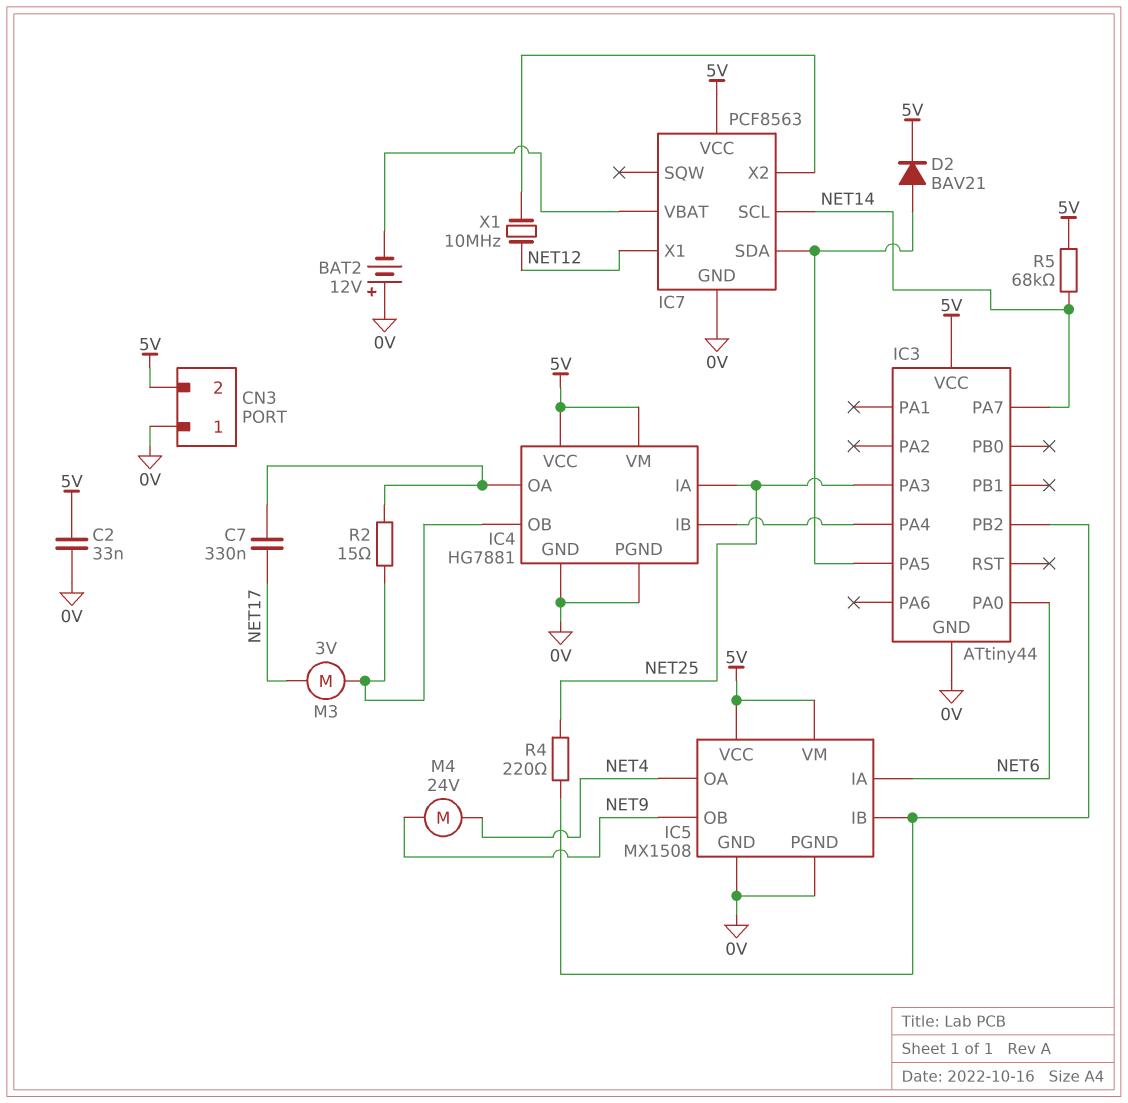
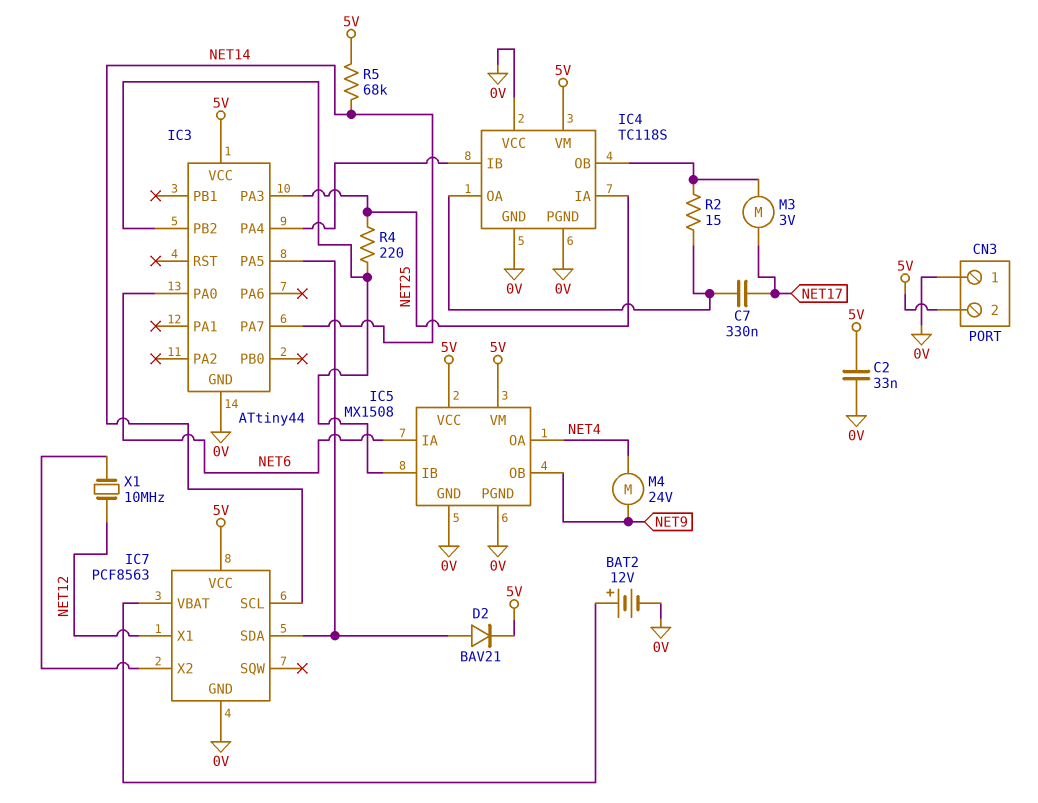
BAT2: 12V (plus 0V, minus IC7/VBAT) -> 12V (plus IC7/VBAT, minus 0V)
IC4: HG7881 -> TC118S
IC4 pin VCC: 5V -> 0V

